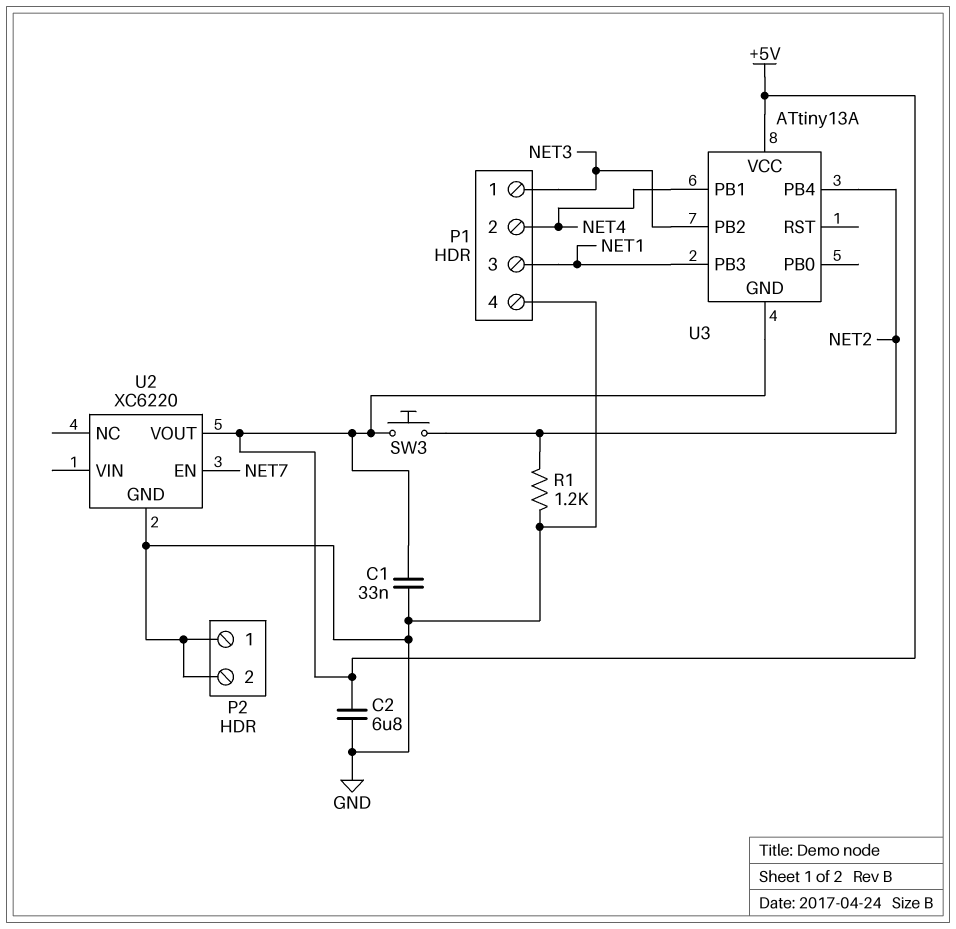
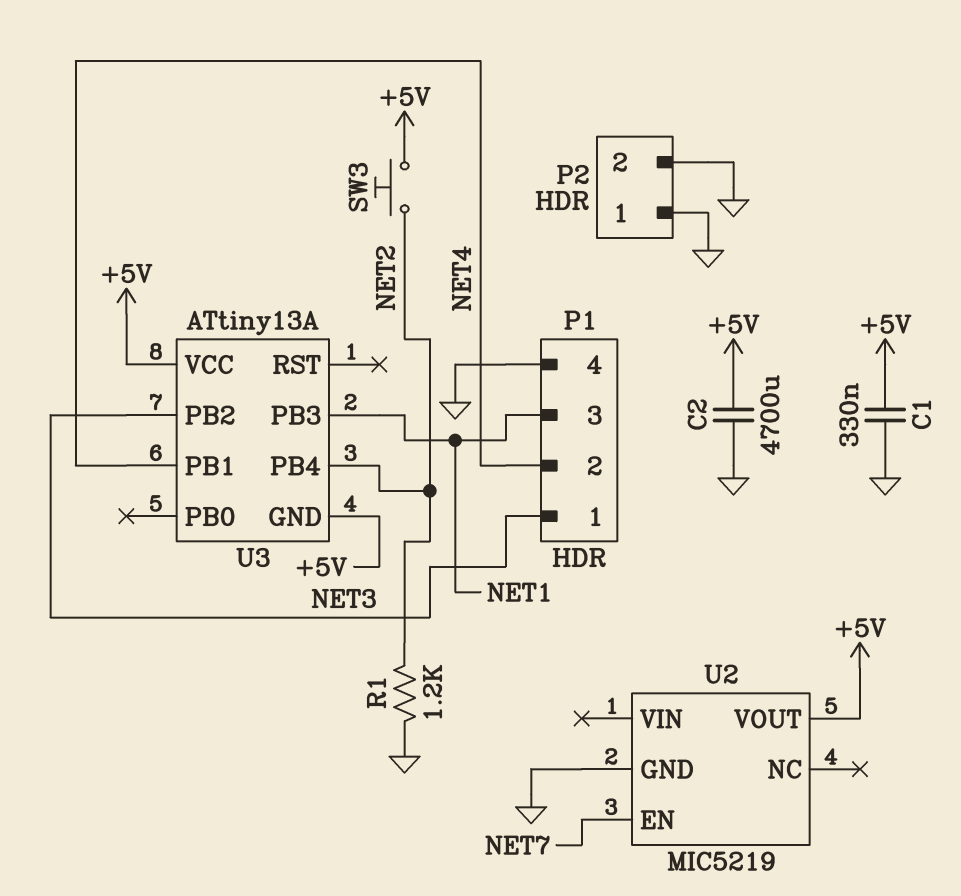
C1: 33nF (+5V, GND) -> 330nF (+5V, GND)
C2: 6.8uF (+5V, GND) -> 4700uF (+5V, GND)
U2: XC6220 -> MIC5219

